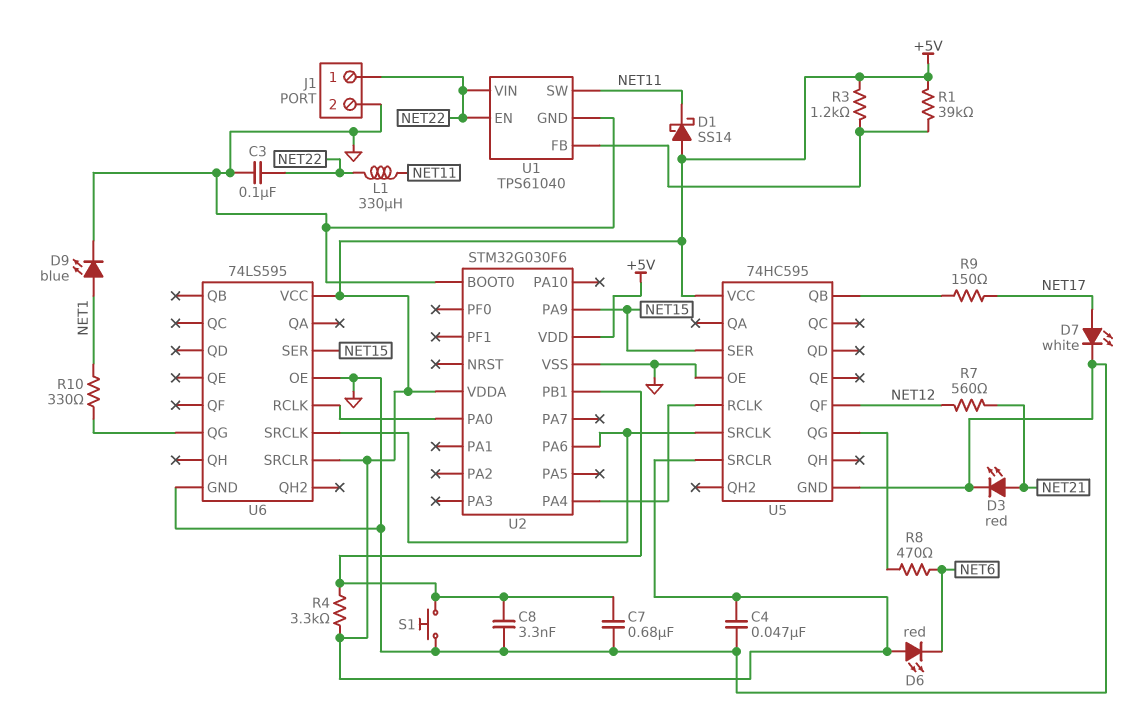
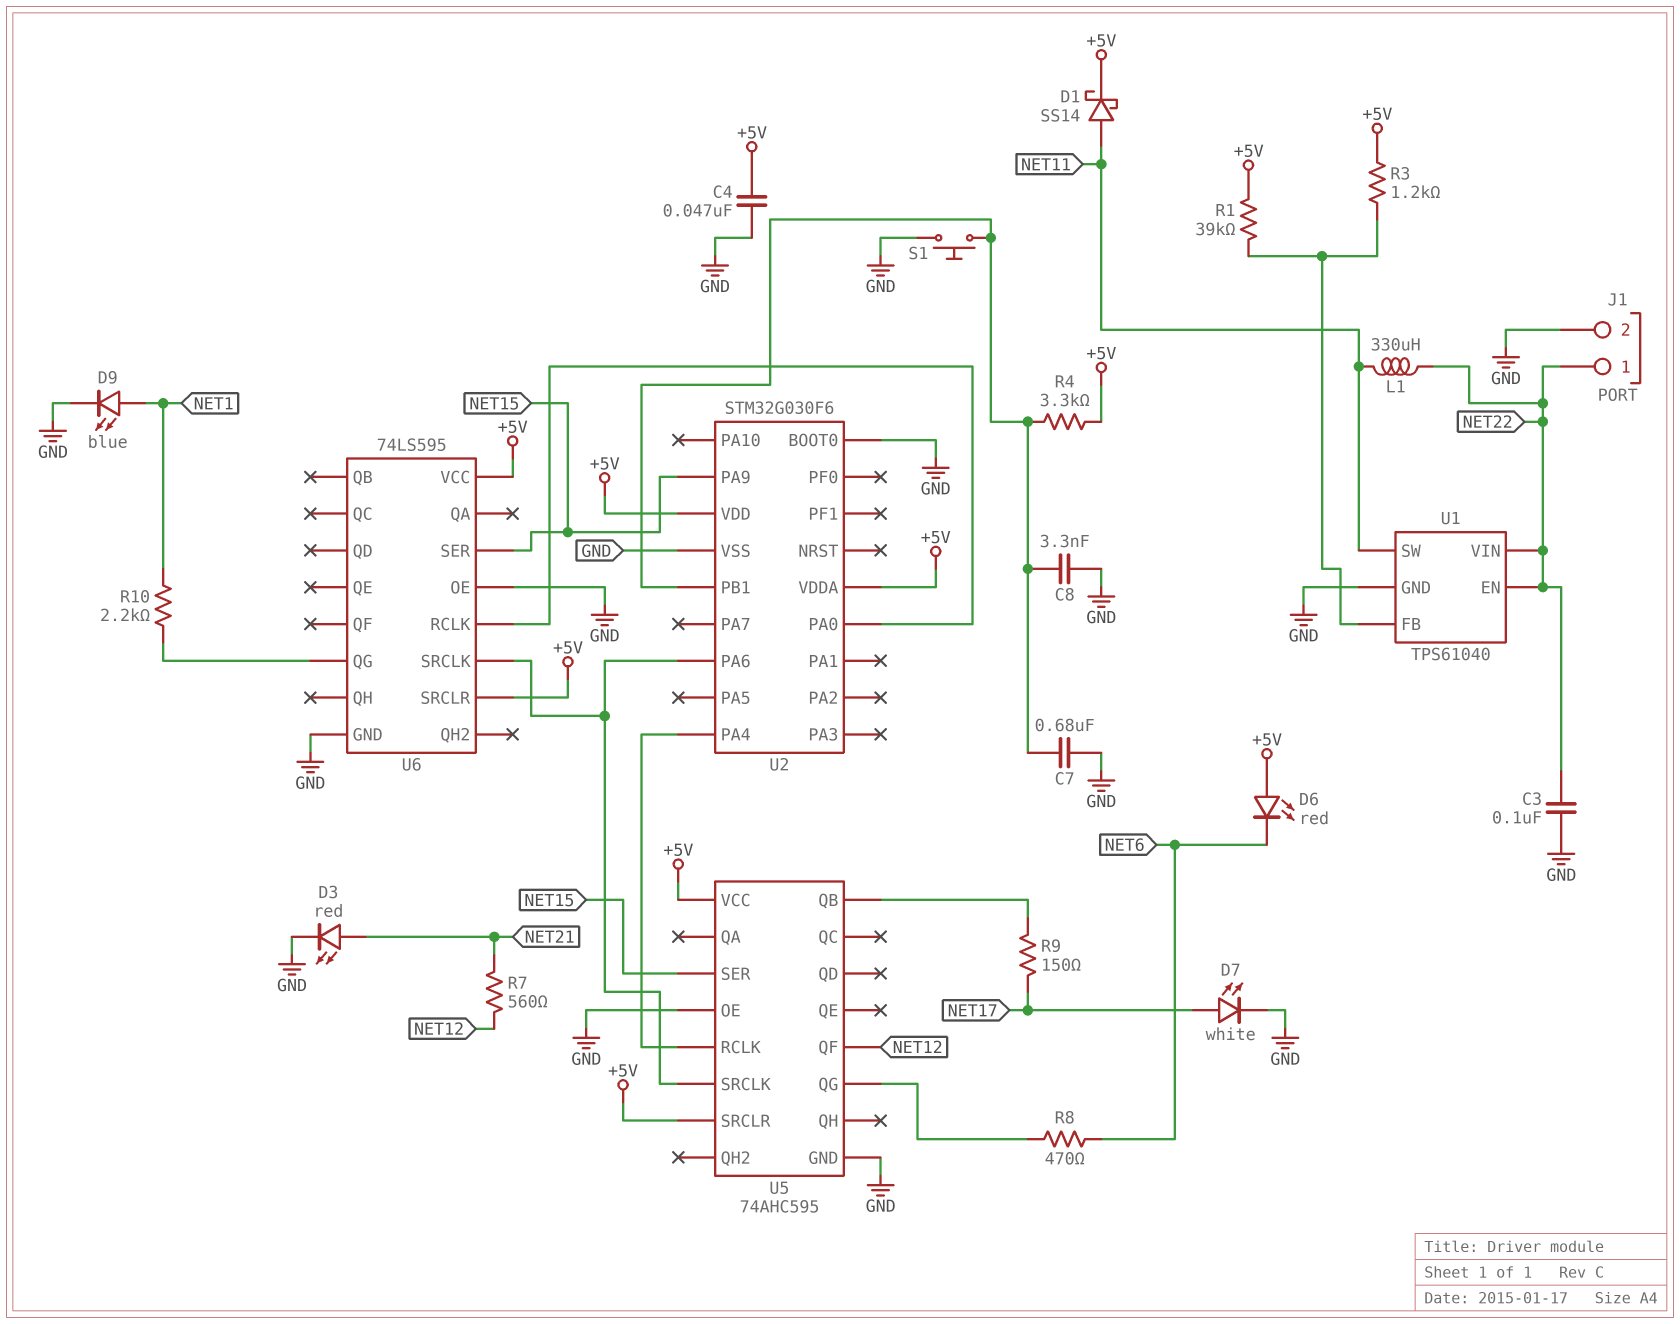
D1: schottky SS14 (A +5V, K NET11) -> schottky SS14 (A NET11, K +5V)
R10: 330 (NET1, U6/QG) -> 2.2k (NET1, U6/QG)
U5: 74HC595 -> 74AHC595

